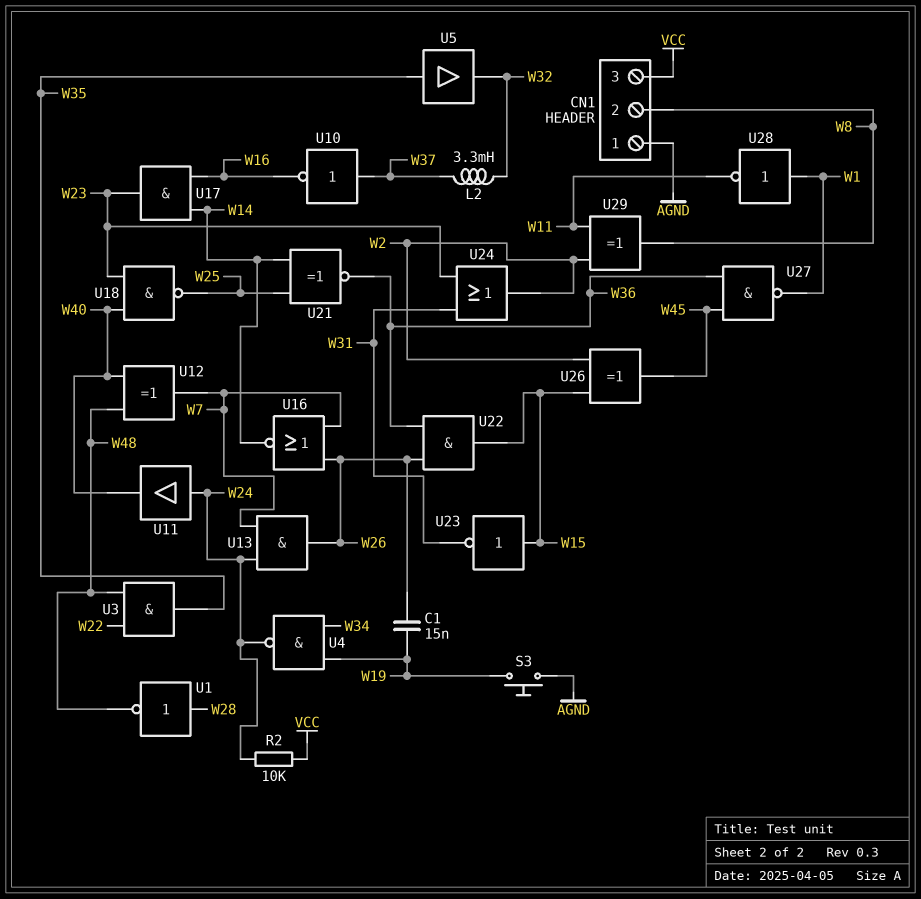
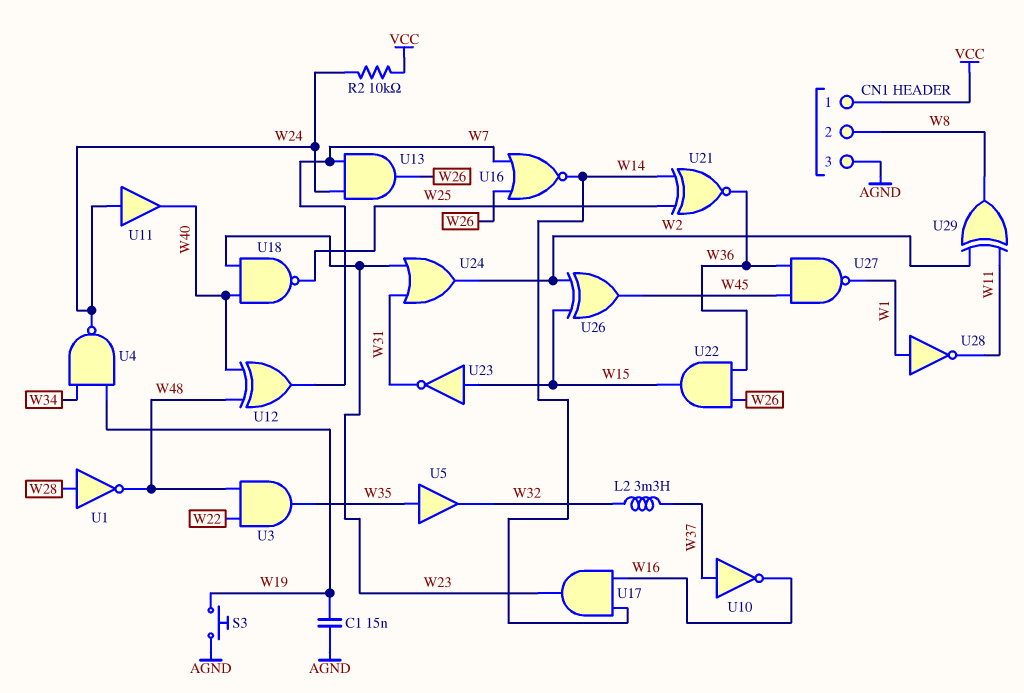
C1: 15nF (W19, W26) -> 15nF (AGND, W19)
CN1 pin 1: AGND -> VCC
CN1 pin 3: VCC -> AGND

